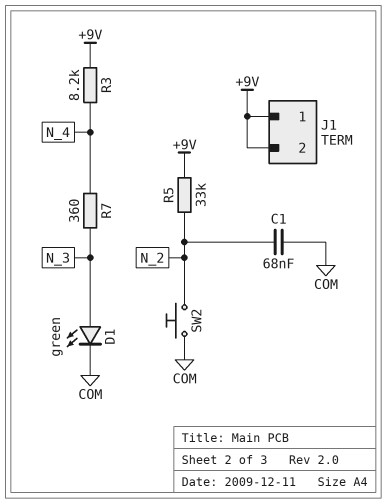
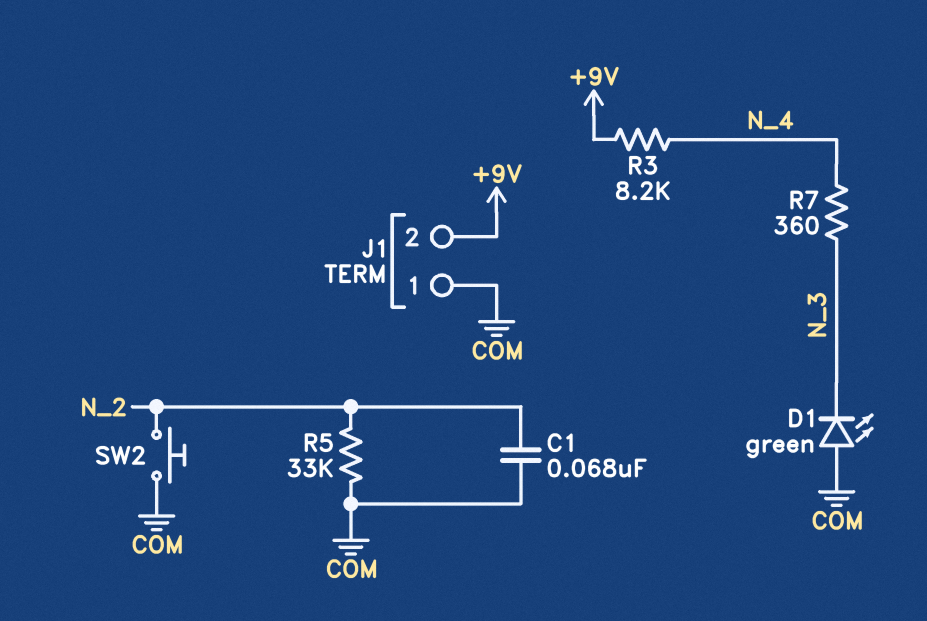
D1: LED green (A N_3, K COM) -> LED green (A COM, K N_3)
J1 pin 1: +9V -> COM
R5: 33k (+9V, N_2) -> 33k (COM, N_2)

